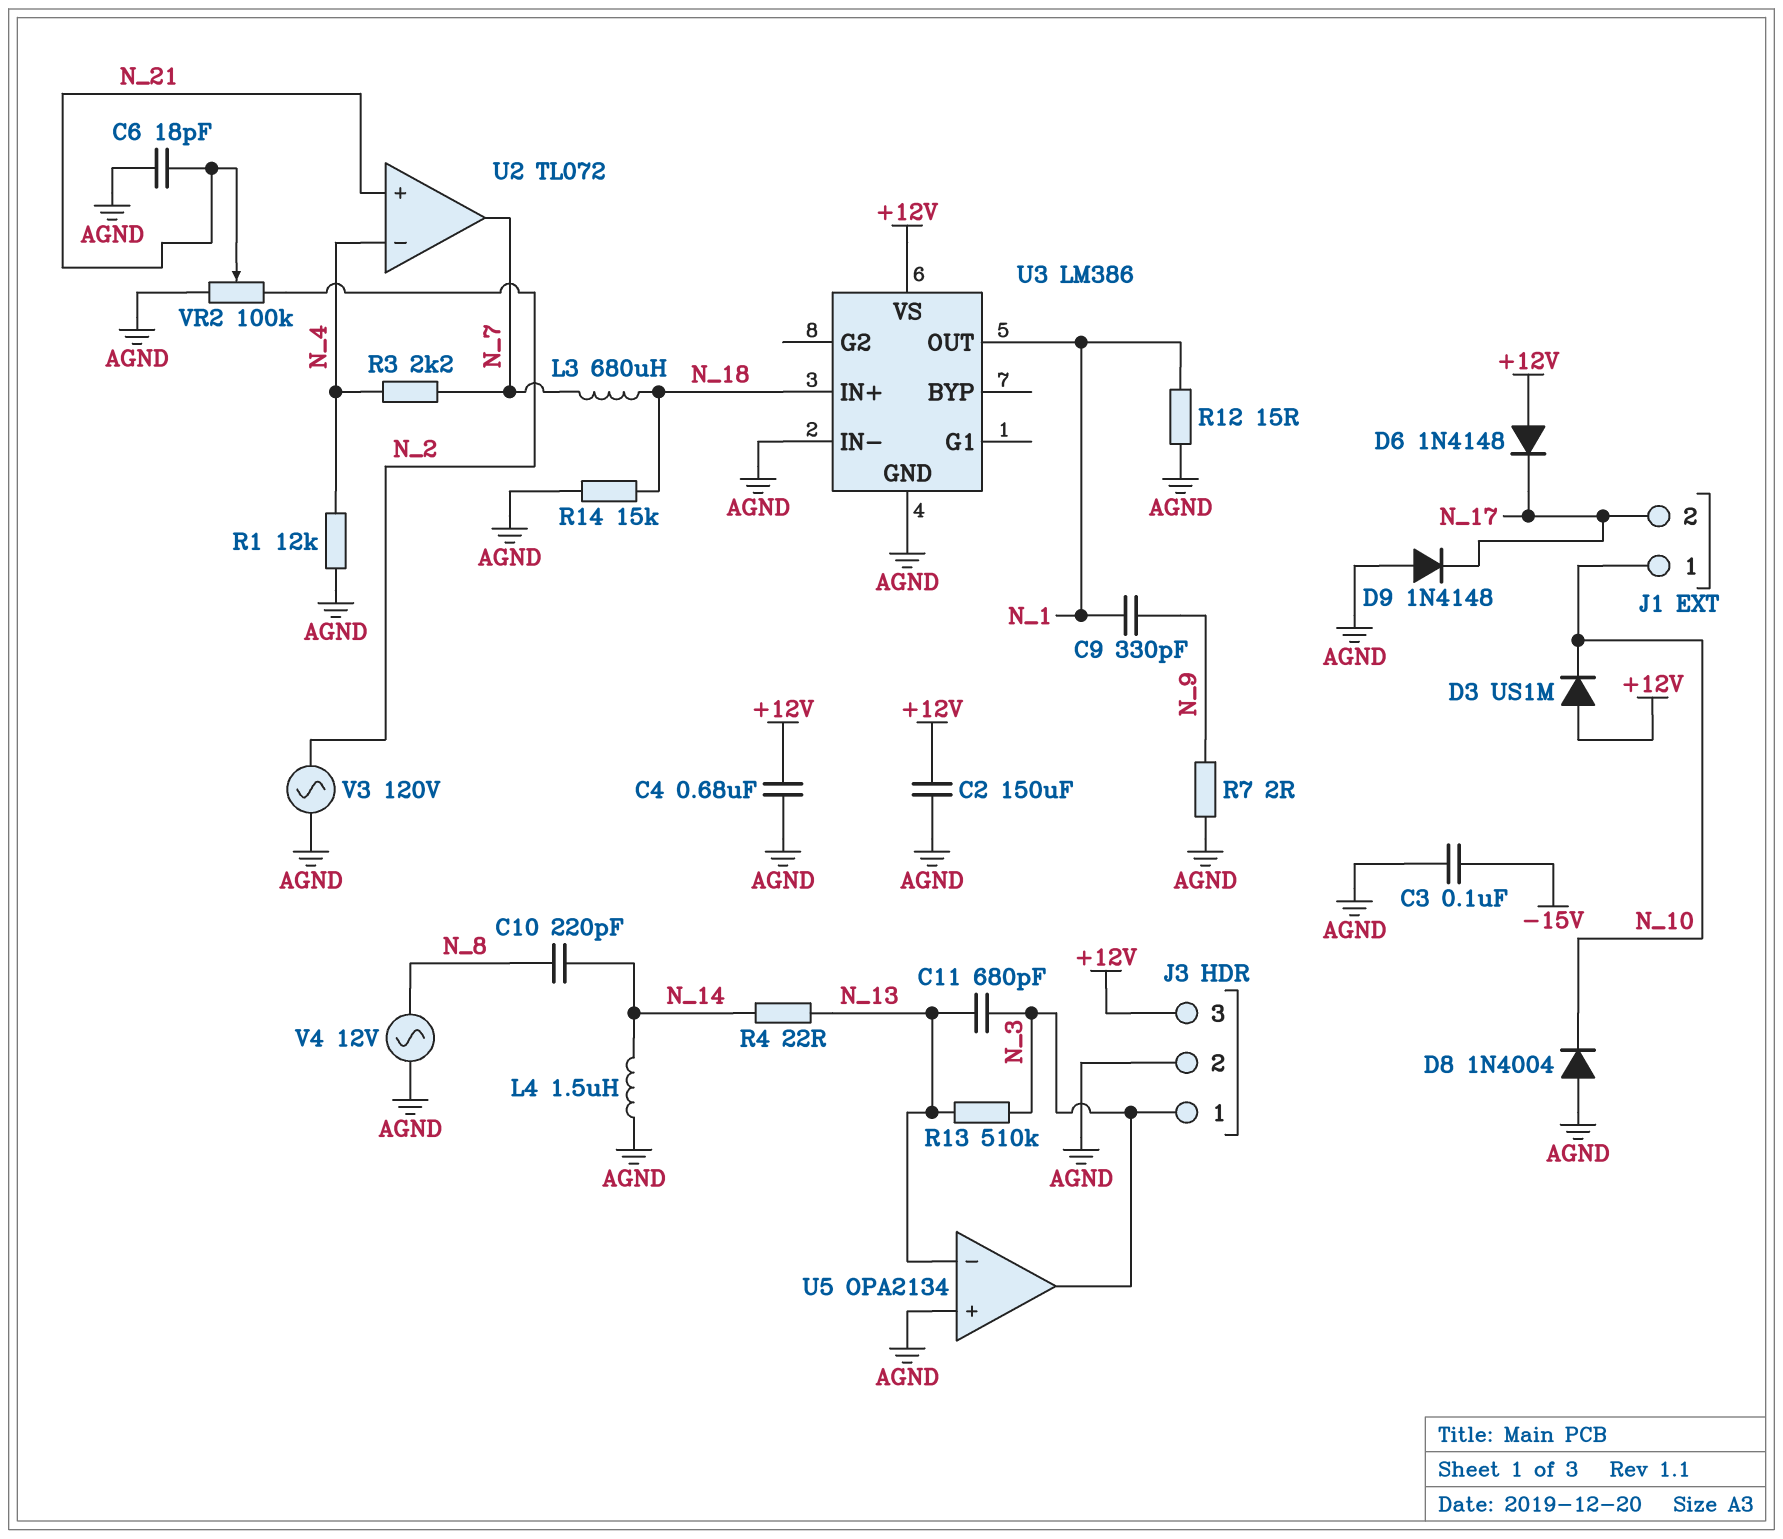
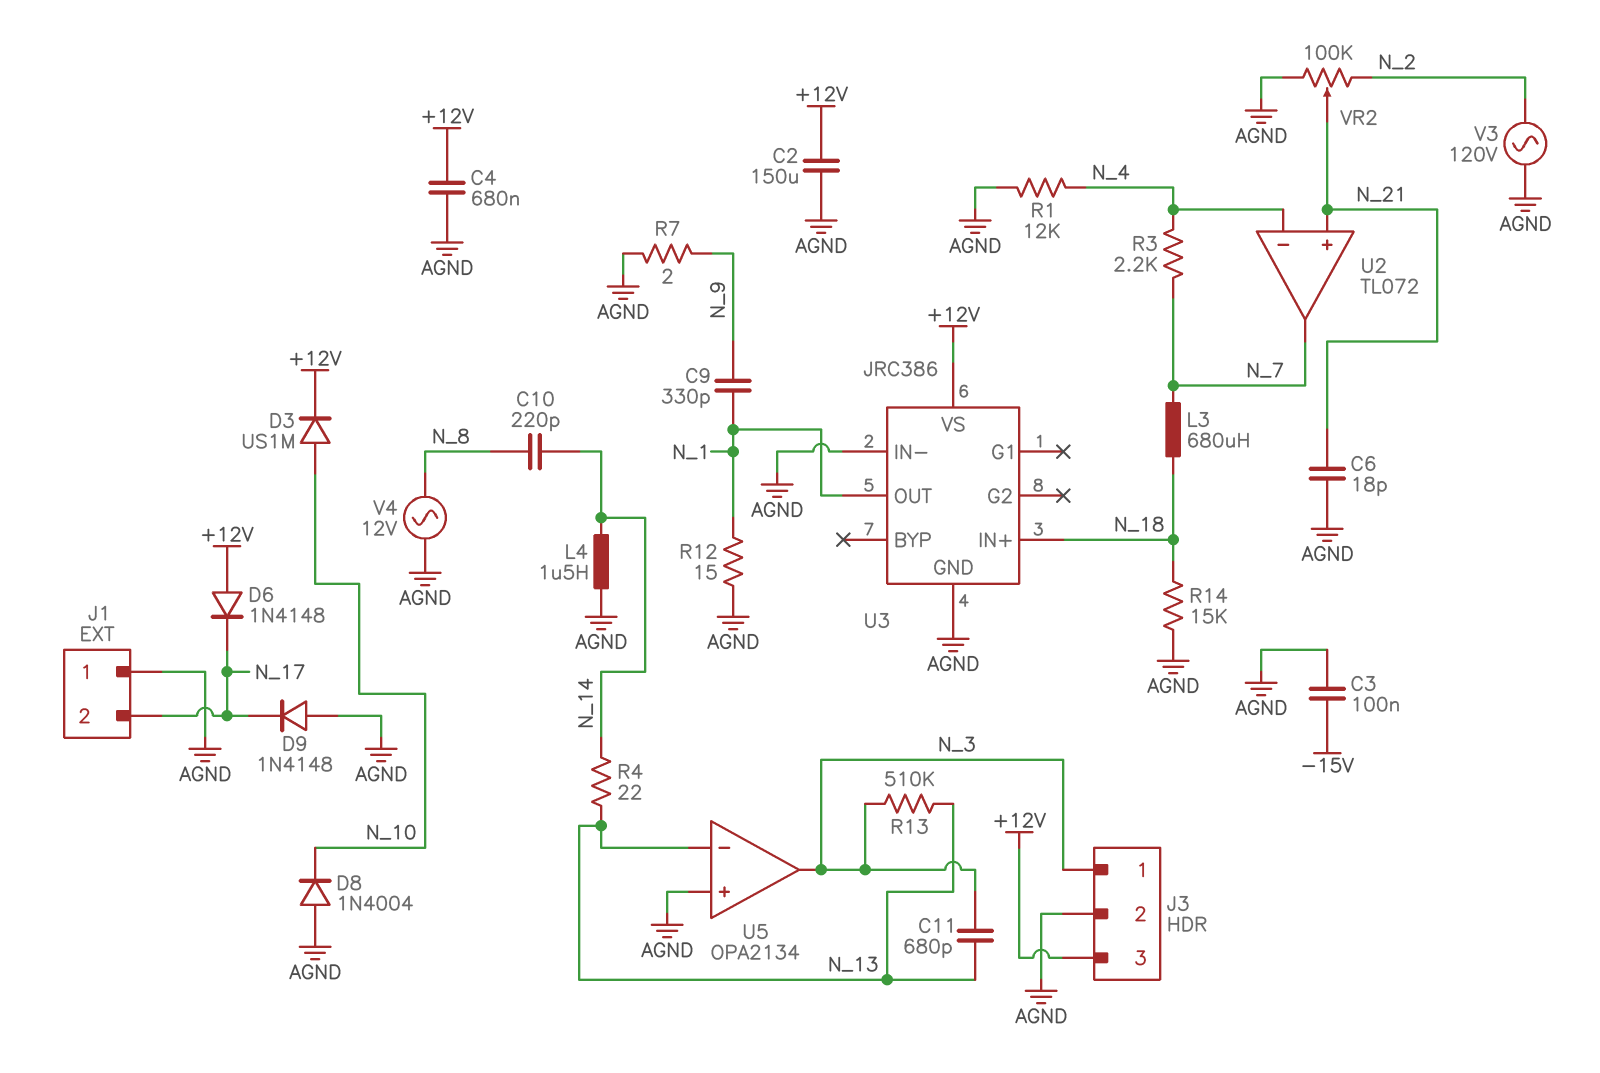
D3: diode US1M (A +12V, K N_10) -> diode US1M (A N_10, K +12V)
J1 pin 1: N_10 -> AGND
U3: LM386 -> JRC386

